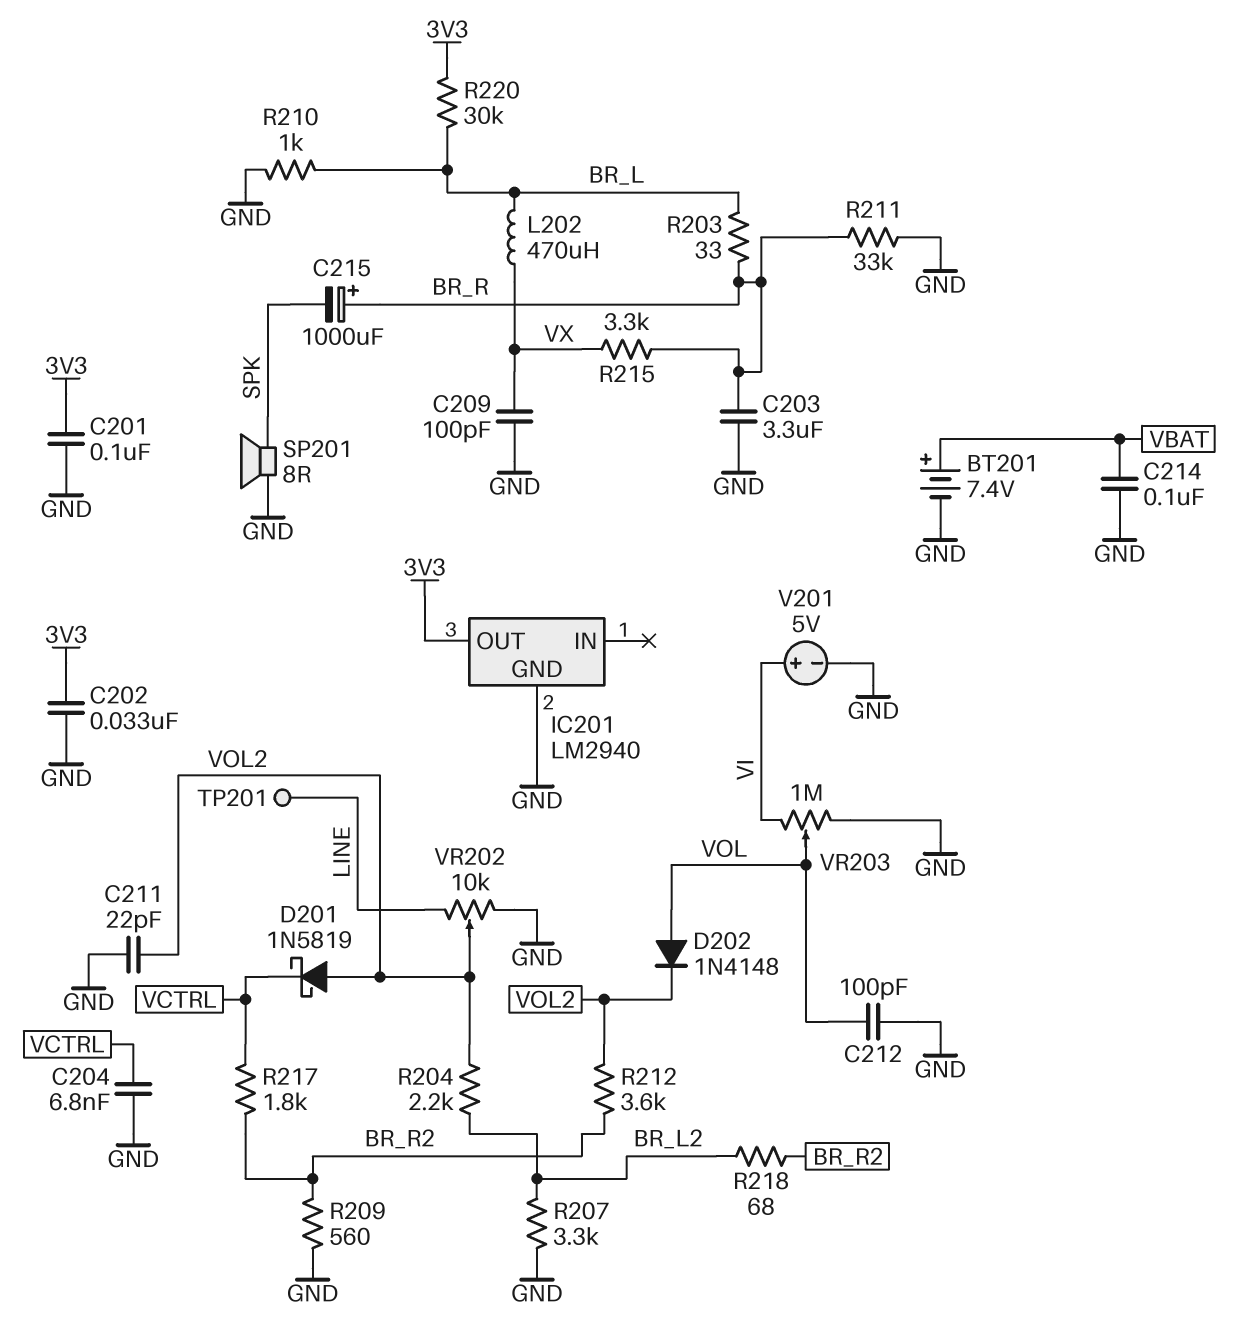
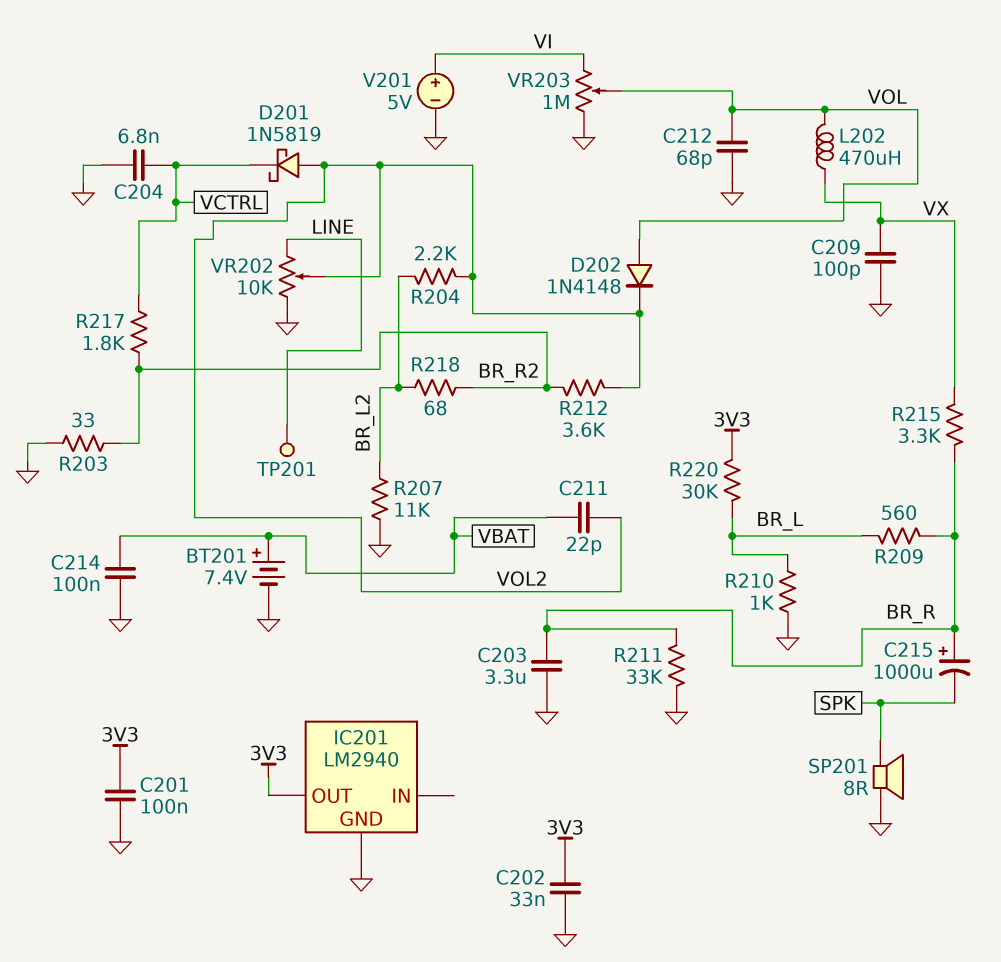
C211: 22pF (GND, VOL2) -> 22pF (VBAT, VOL2)
C212: 100pF (GND, VOL) -> 68pF (GND, VOL)
L202: 470uH (BR_L, VX) -> 470uH (VOL, VX)
R203: 33 (BR_L, BR_R) -> 33 (BR_R2, GND)
R207: 3.3k (BR_L2, GND) -> 11k (BR_L2, GND)
R209: 560 (BR_R2, GND) -> 560 (BR_L, BR_R)

